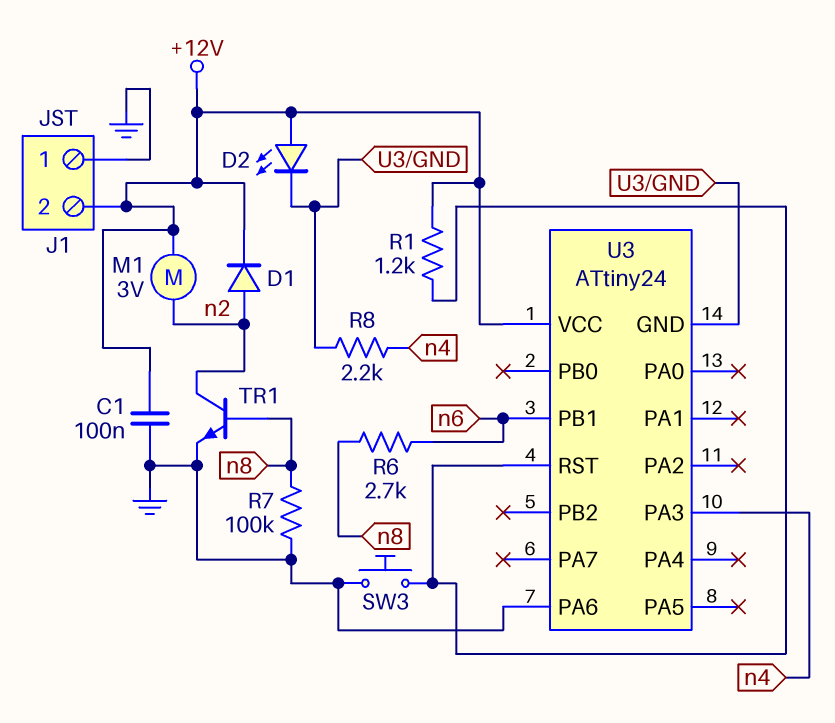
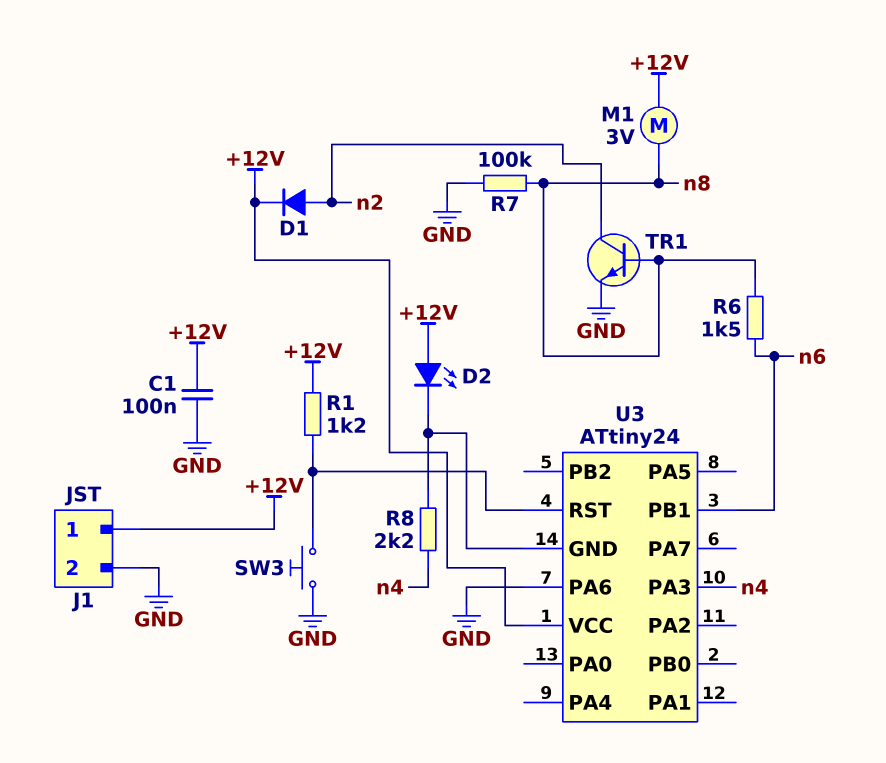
J1 pin 1: GND -> +12V
J1 pin 2: +12V -> GND
M1: motor 3V (+12V, n2) -> motor 3V (+12V, n8)
R6: 2.7k (n6, n8) -> 1.5k (n6, n8)

